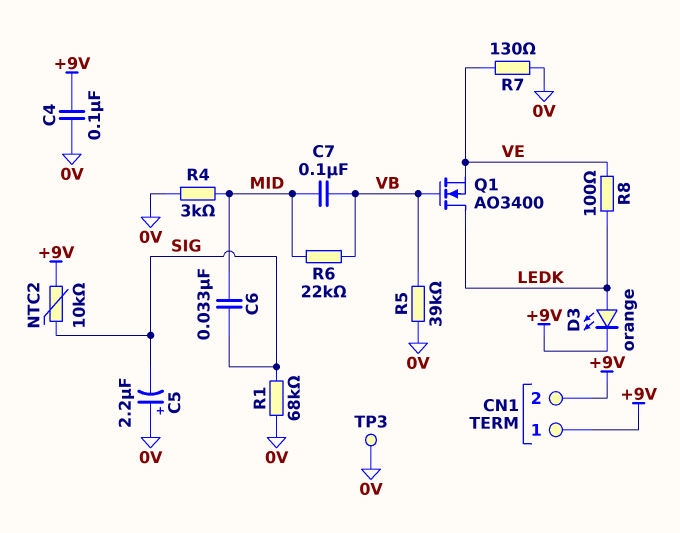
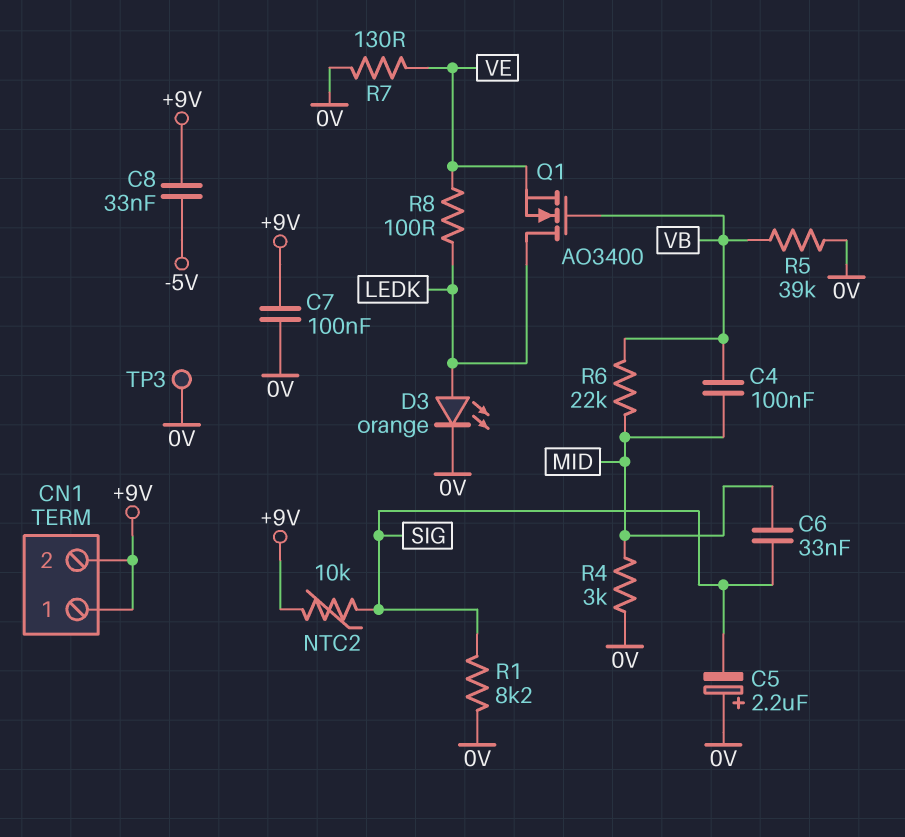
C4: 100nF (+9V, 0V) -> 100nF (MID, VB)
C7: 100nF (MID, VB) -> 100nF (+9V, 0V)
C8: none -> 33nF (+9V, -5V)
D3: LED orange (A LEDK, K +9V) -> LED orange (A LEDK, K 0V)
R1: 68k (0V, SIG) -> 8.2k (0V, SIG)

